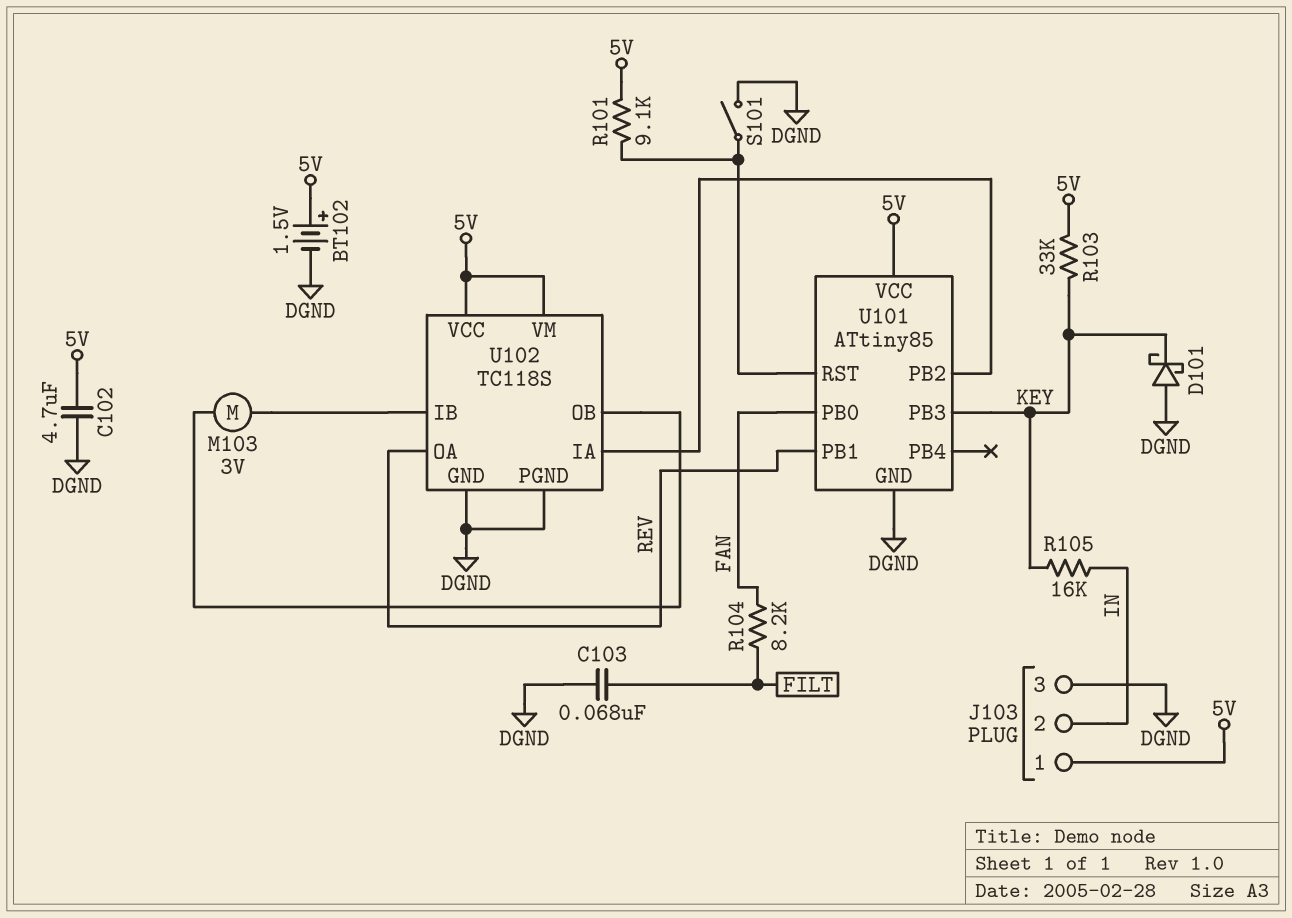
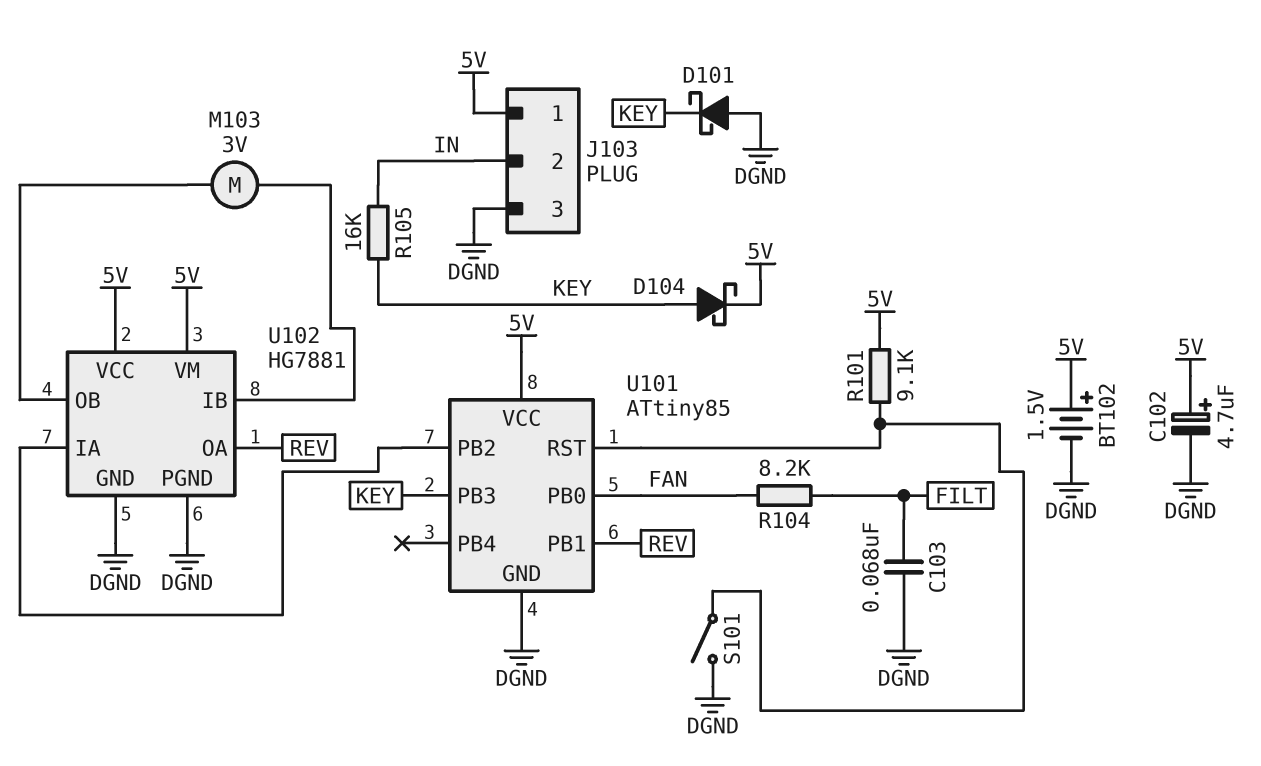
C102: 4.7uF (5V, DGND) -> 4.7uF (plus 5V, minus DGND)
D104: none -> schottky (A KEY, K 5V)
R103: 33k (5V, KEY) -> none
U102: TC118S -> HG7881

